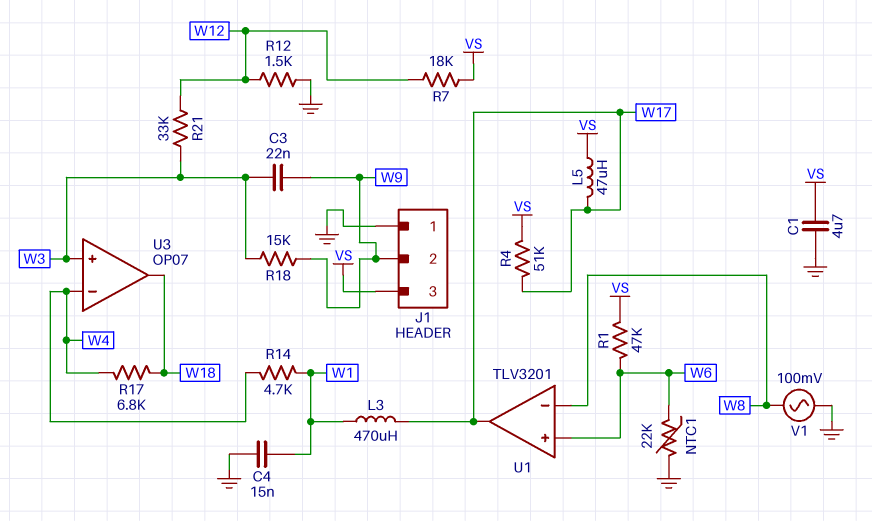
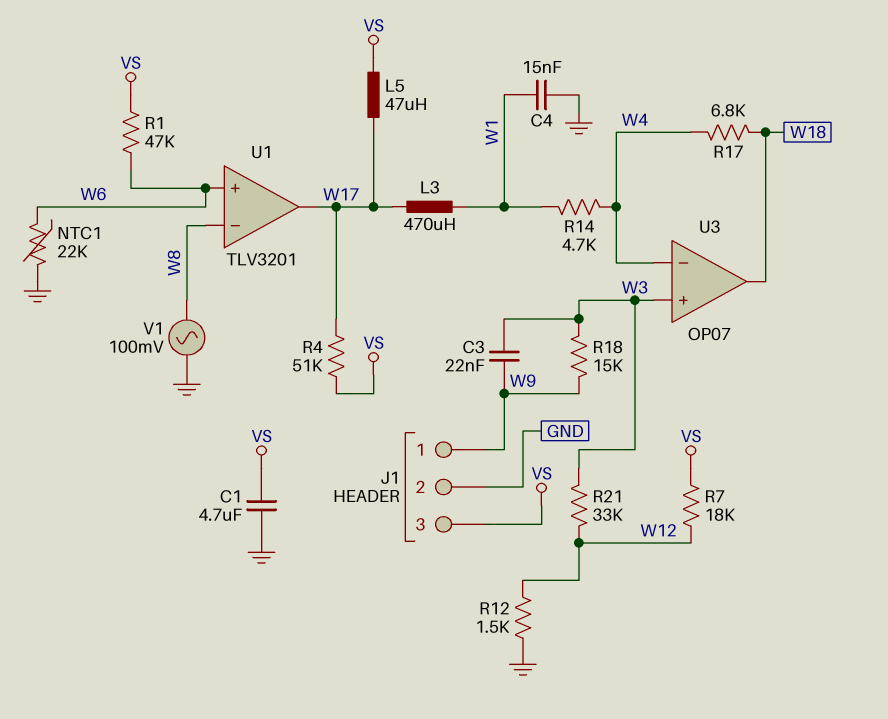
J1 pin 1: GND -> W9
J1 pin 2: W9 -> GND

